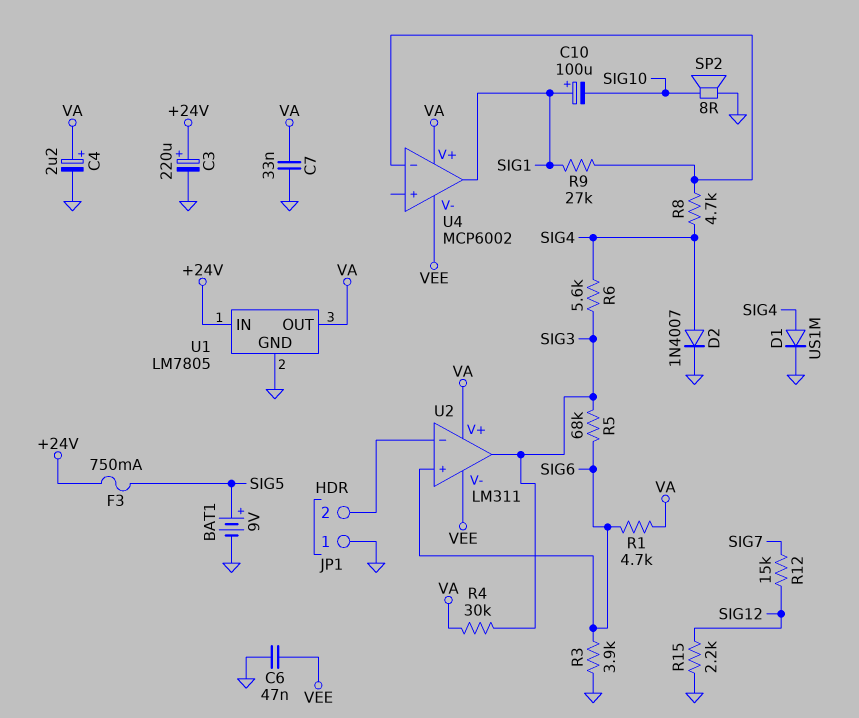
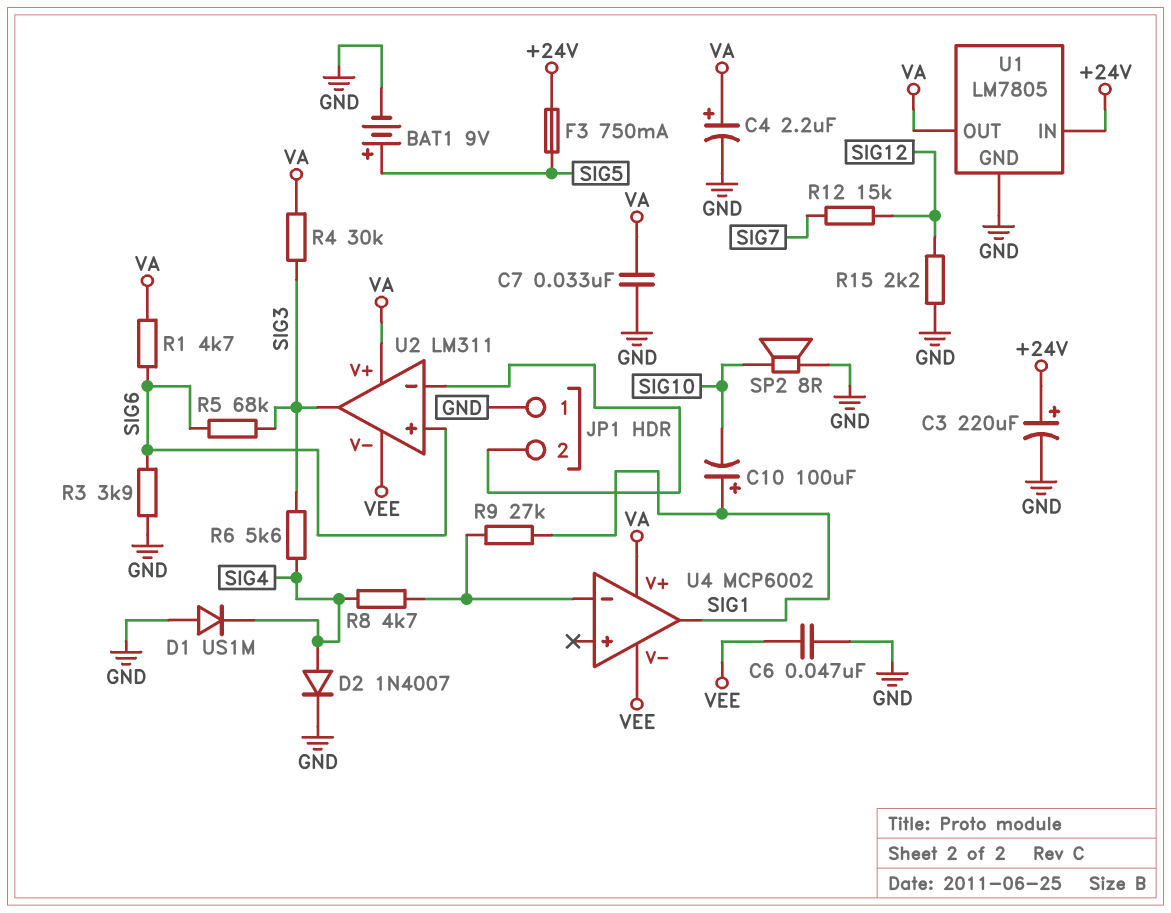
D1: diode US1M (A SIG4, K GND) -> diode US1M (A GND, K SIG4)

